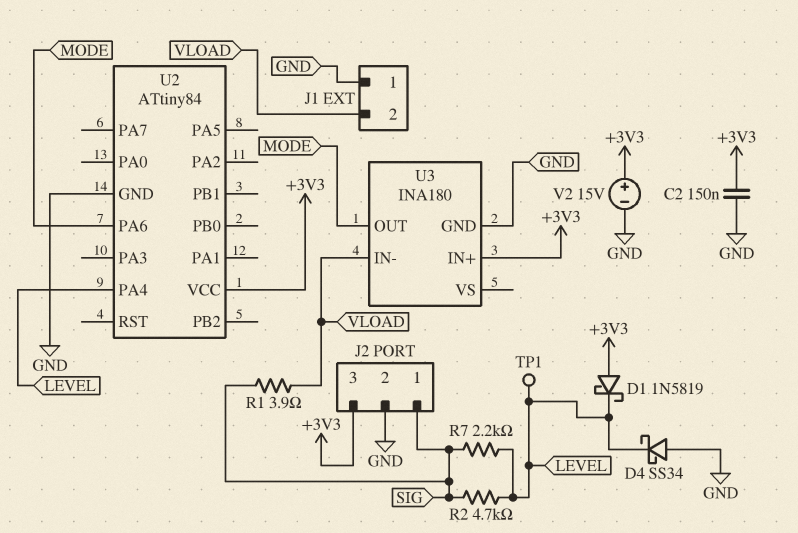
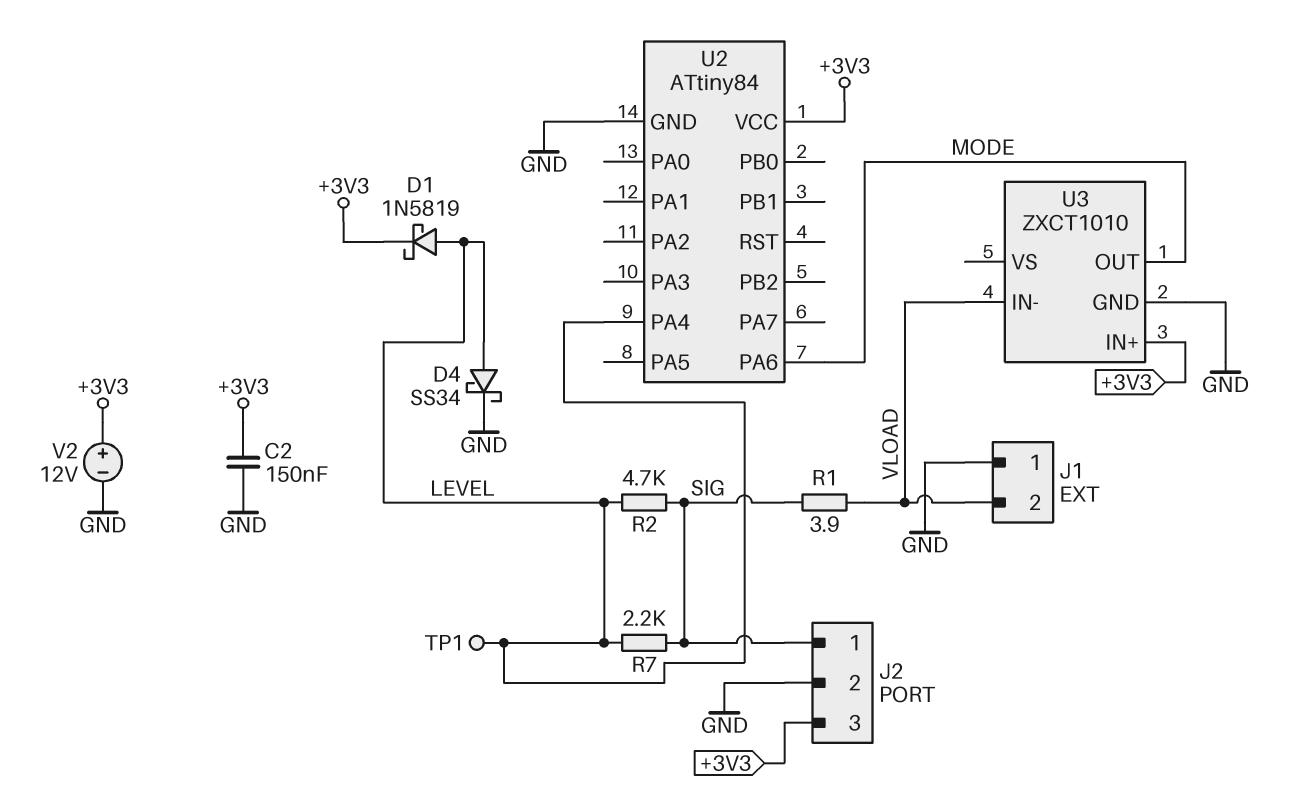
D1: schottky 1N5819 (A +3V3, K LEVEL) -> schottky 1N5819 (A LEVEL, K +3V3)
D4: schottky SS34 (A GND, K LEVEL) -> schottky SS34 (A LEVEL, K GND)
U3: INA180 -> ZXCT1010
V2: 15V (plus +3V3, minus GND) -> 12V (plus +3V3, minus GND)

